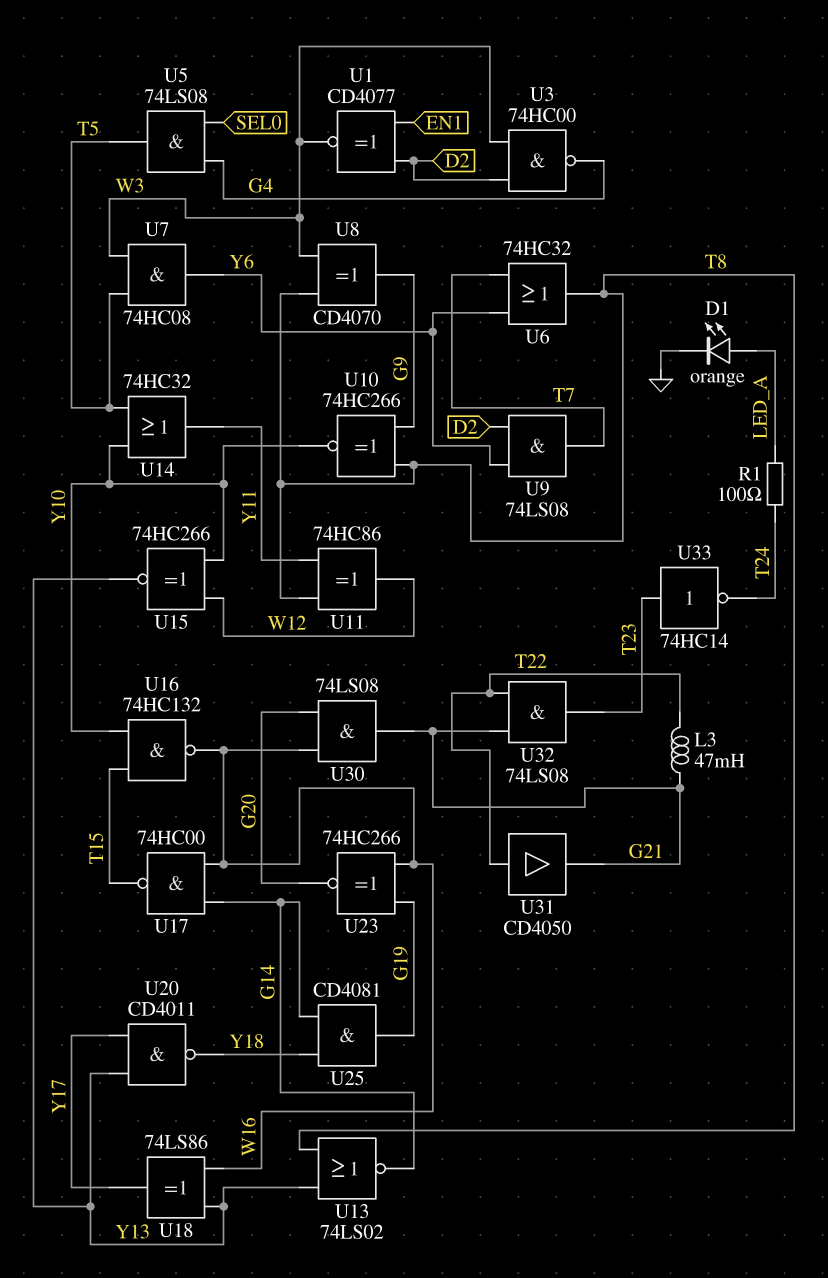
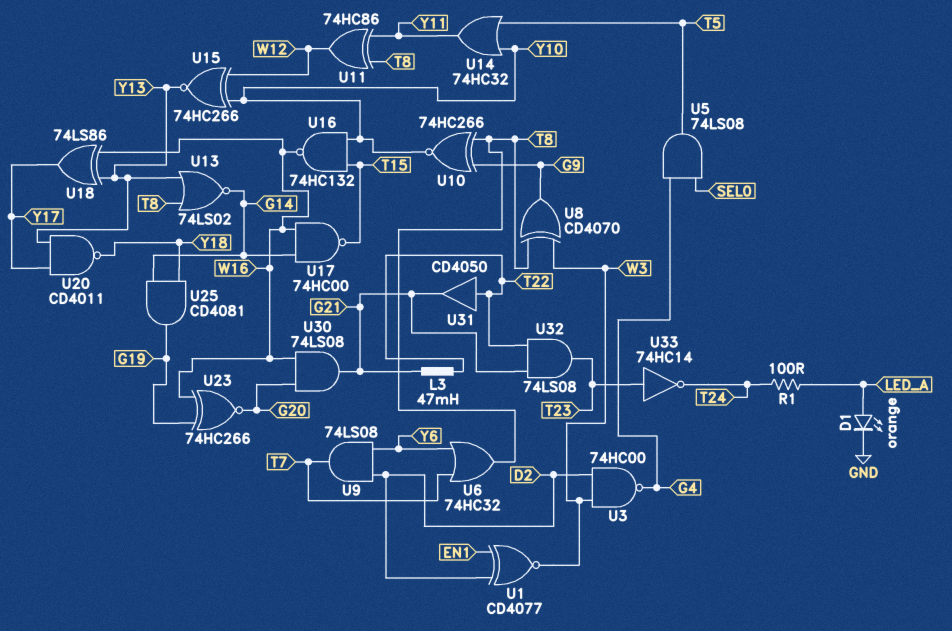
U7: AND 74HC08 (in T5, in W3, out Y6) -> none

